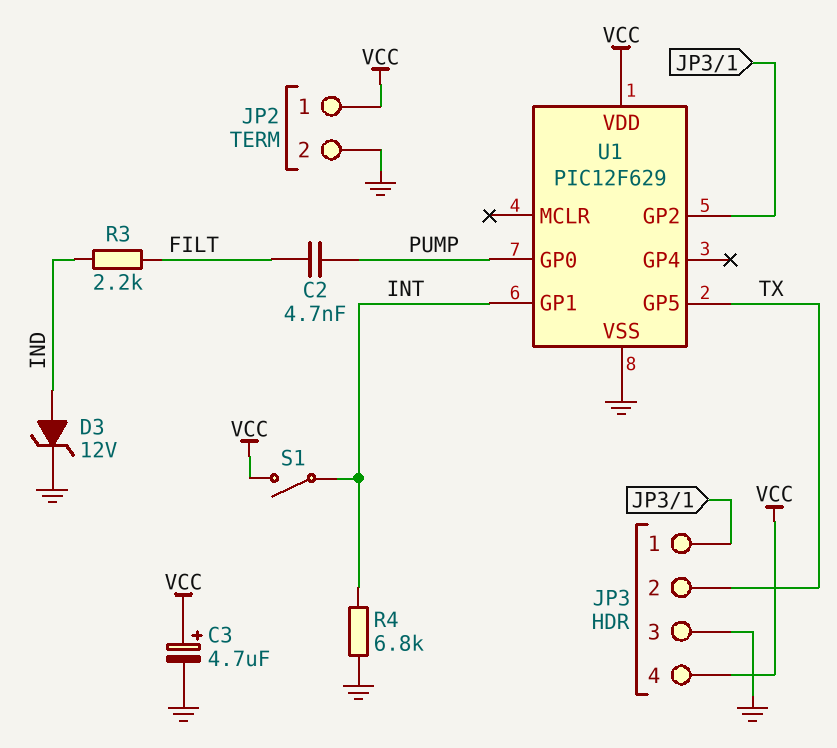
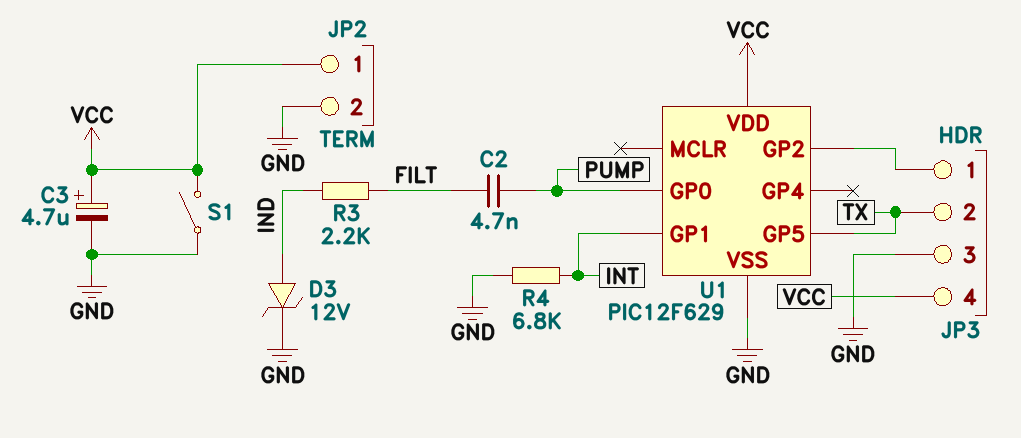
S1: switch (INT, VCC) -> switch (GND, VCC)

